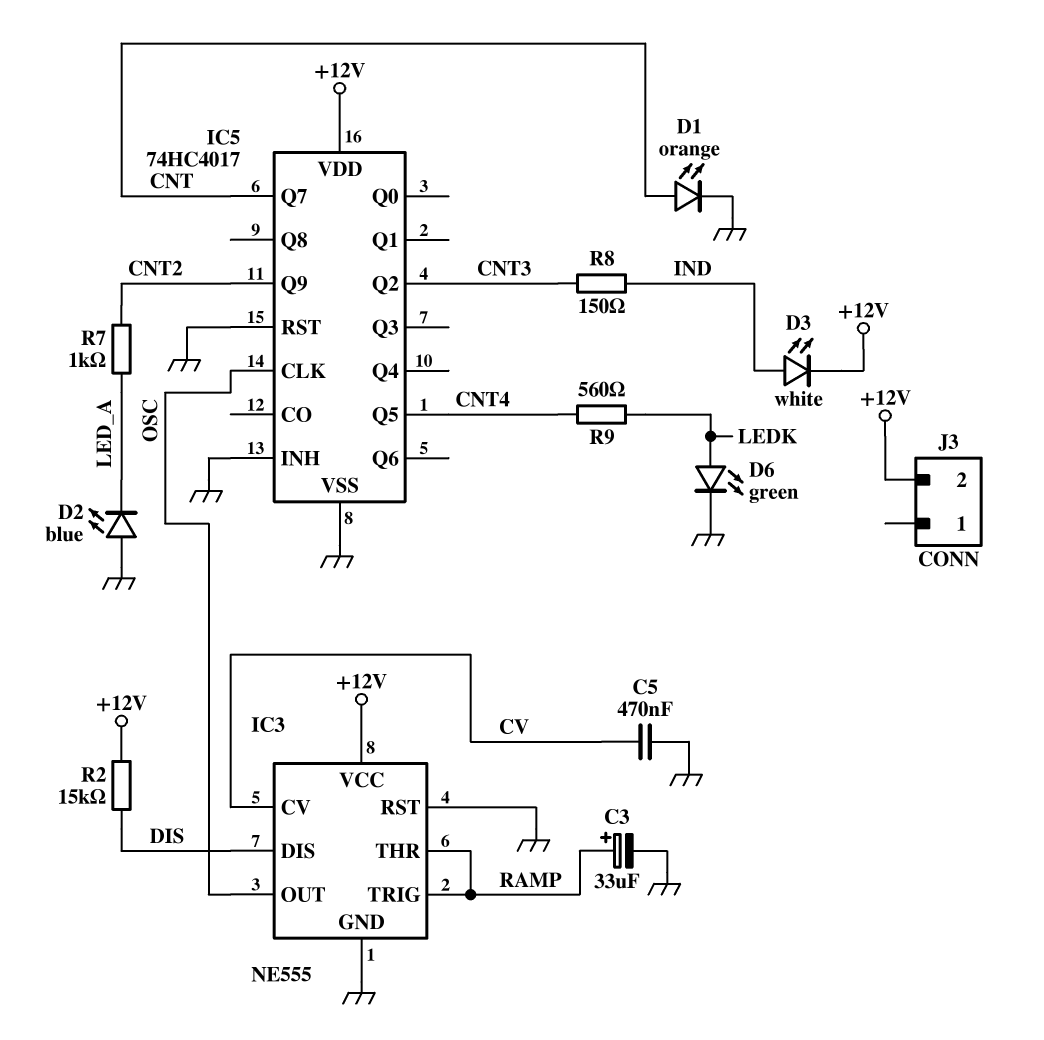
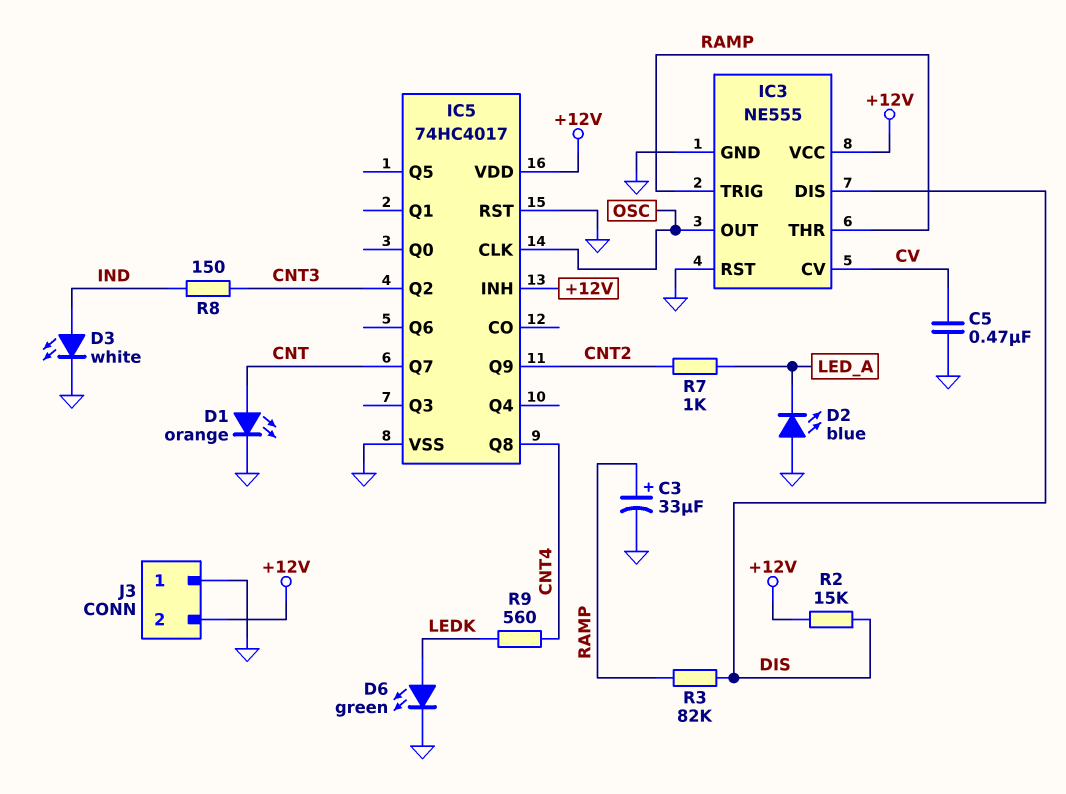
D3: LED white (A IND, K +12V) -> LED white (A IND, K GND)
IC5 pin INH: GND -> +12V
IC5 pin Q5: CNT4 -> none
IC5 pin Q8: none -> CNT4
J3 pin 1: none -> GND
R3: none -> 82k (DIS, RAMP)

